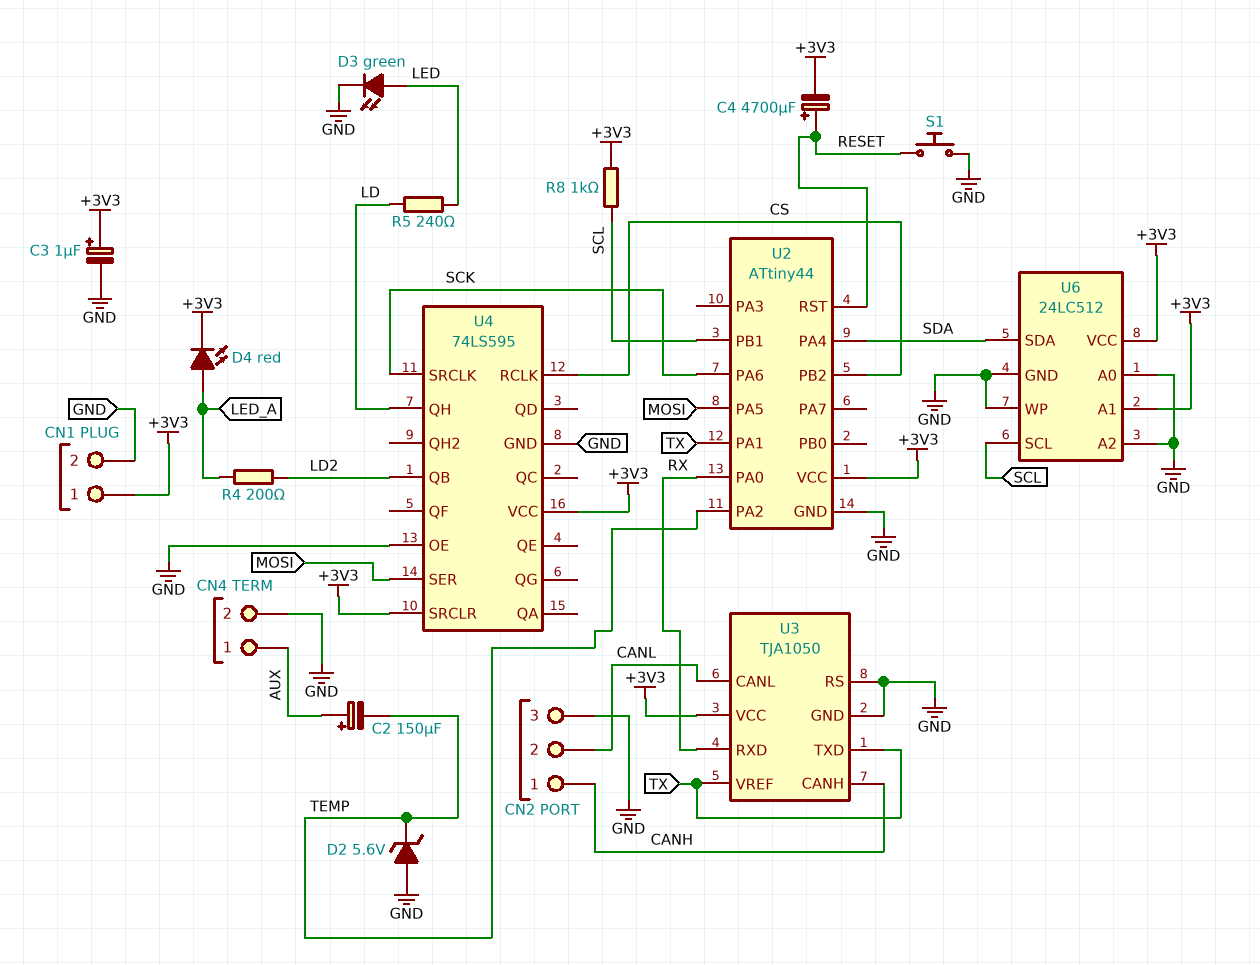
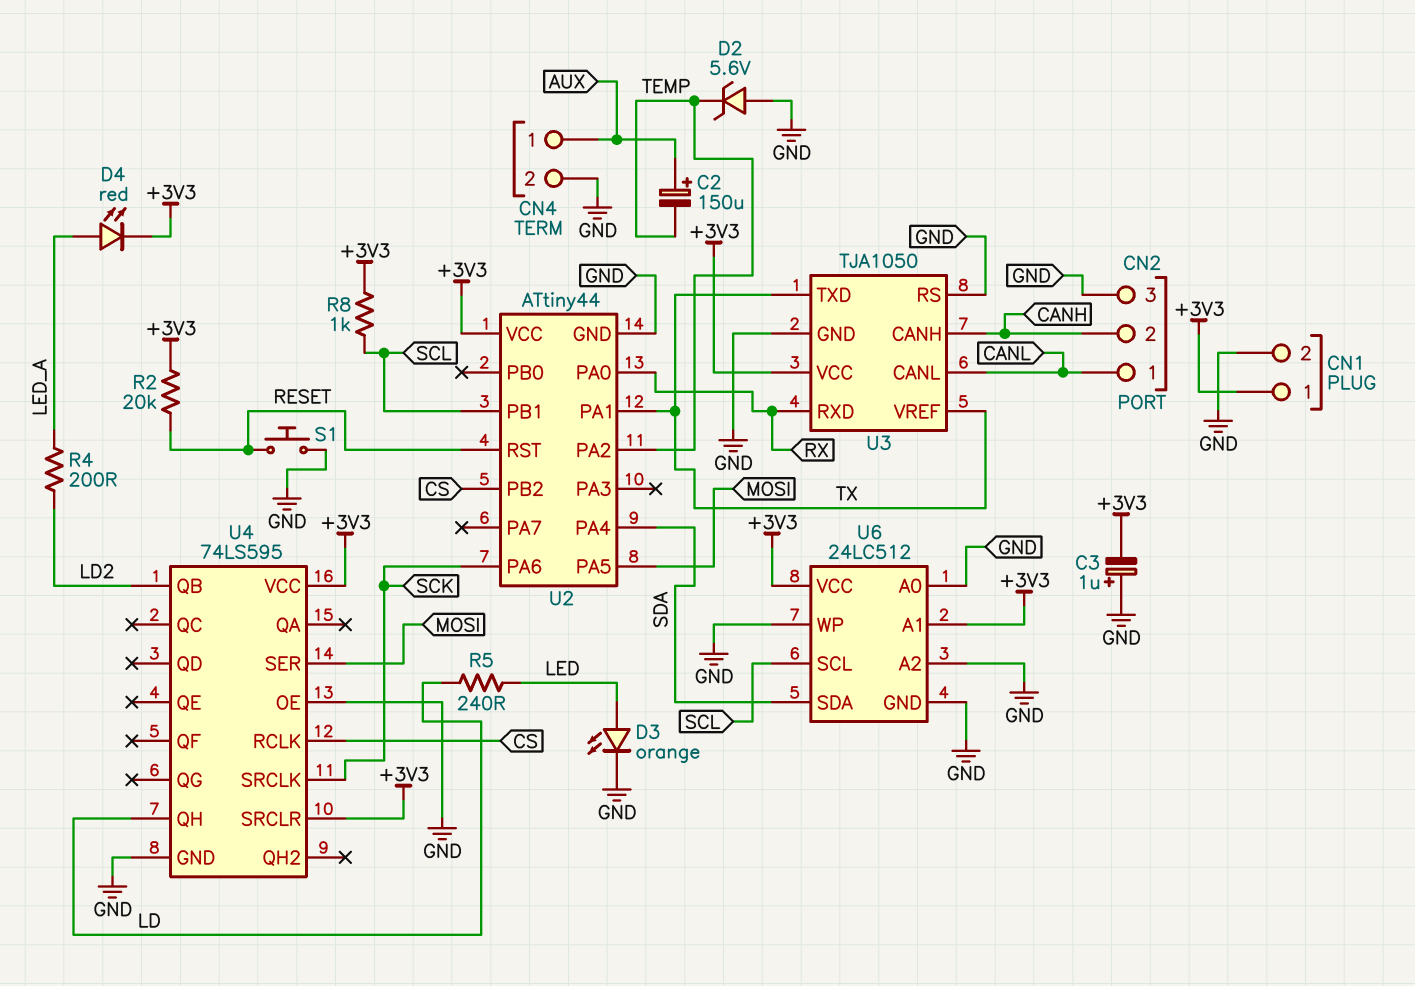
C3: 1uF (plus +3V3, minus GND) -> 1uF (plus GND, minus +3V3)
C4: 4700uF (plus RESET, minus +3V3) -> none
CN2 pin 1: CANH -> CANL
CN2 pin 2: CANL -> CANH
D3: LED green (A LED, K GND) -> LED orange (A LED, K GND)
R2: none -> 20k (+3V3, RESET)

